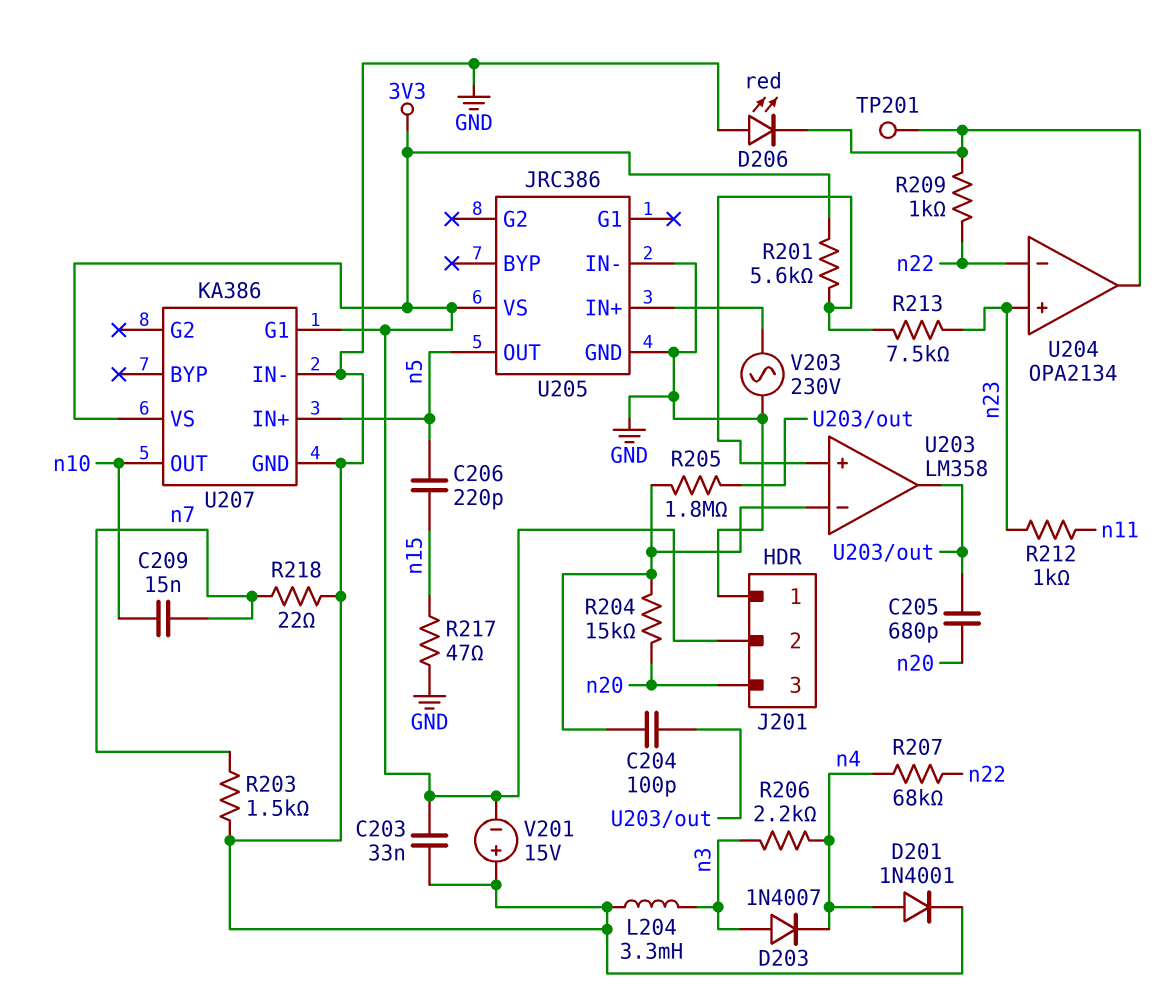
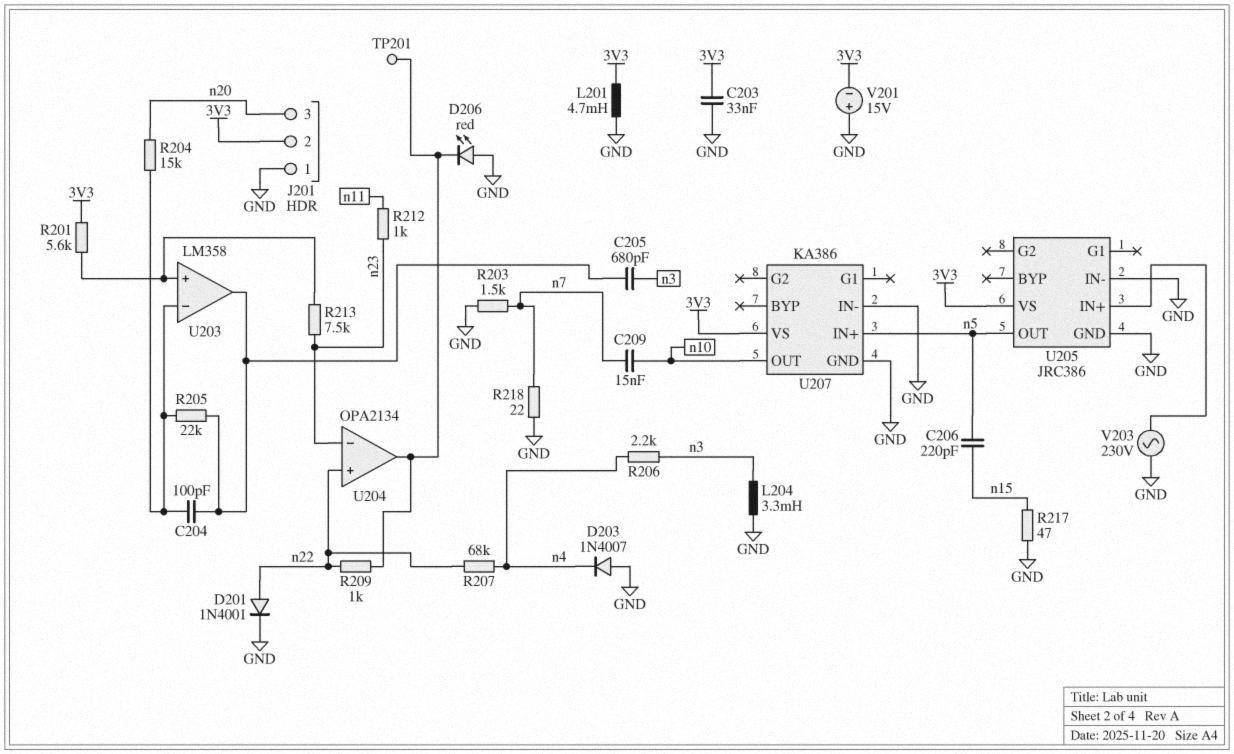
C205: 680pF (U203/out, n20) -> 680pF (U203/out, n3)
D201: diode 1N4001 (A n4, K GND) -> diode 1N4001 (A n22, K GND)
D203: diode 1N4007 (A n3, K n4) -> diode 1N4007 (A GND, K n4)
L201: none -> 4.7mH (3V3, GND)
R205: 1.8M (U203/in-, U203/out) -> 22k (U203/in-, U203/out)
U204 pin in+: n23 -> n22
U204 pin in-: n22 -> n23
U207 pin G1: 3V3 -> none

